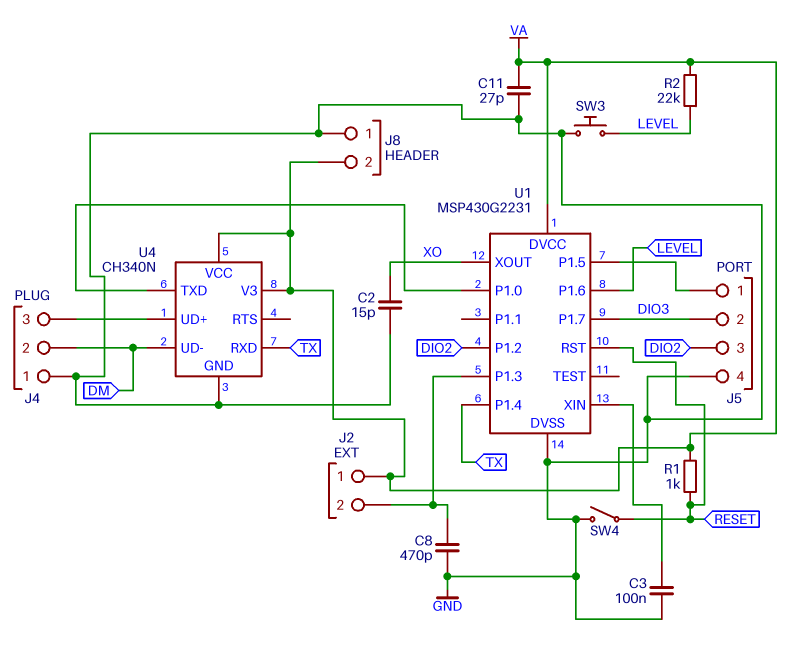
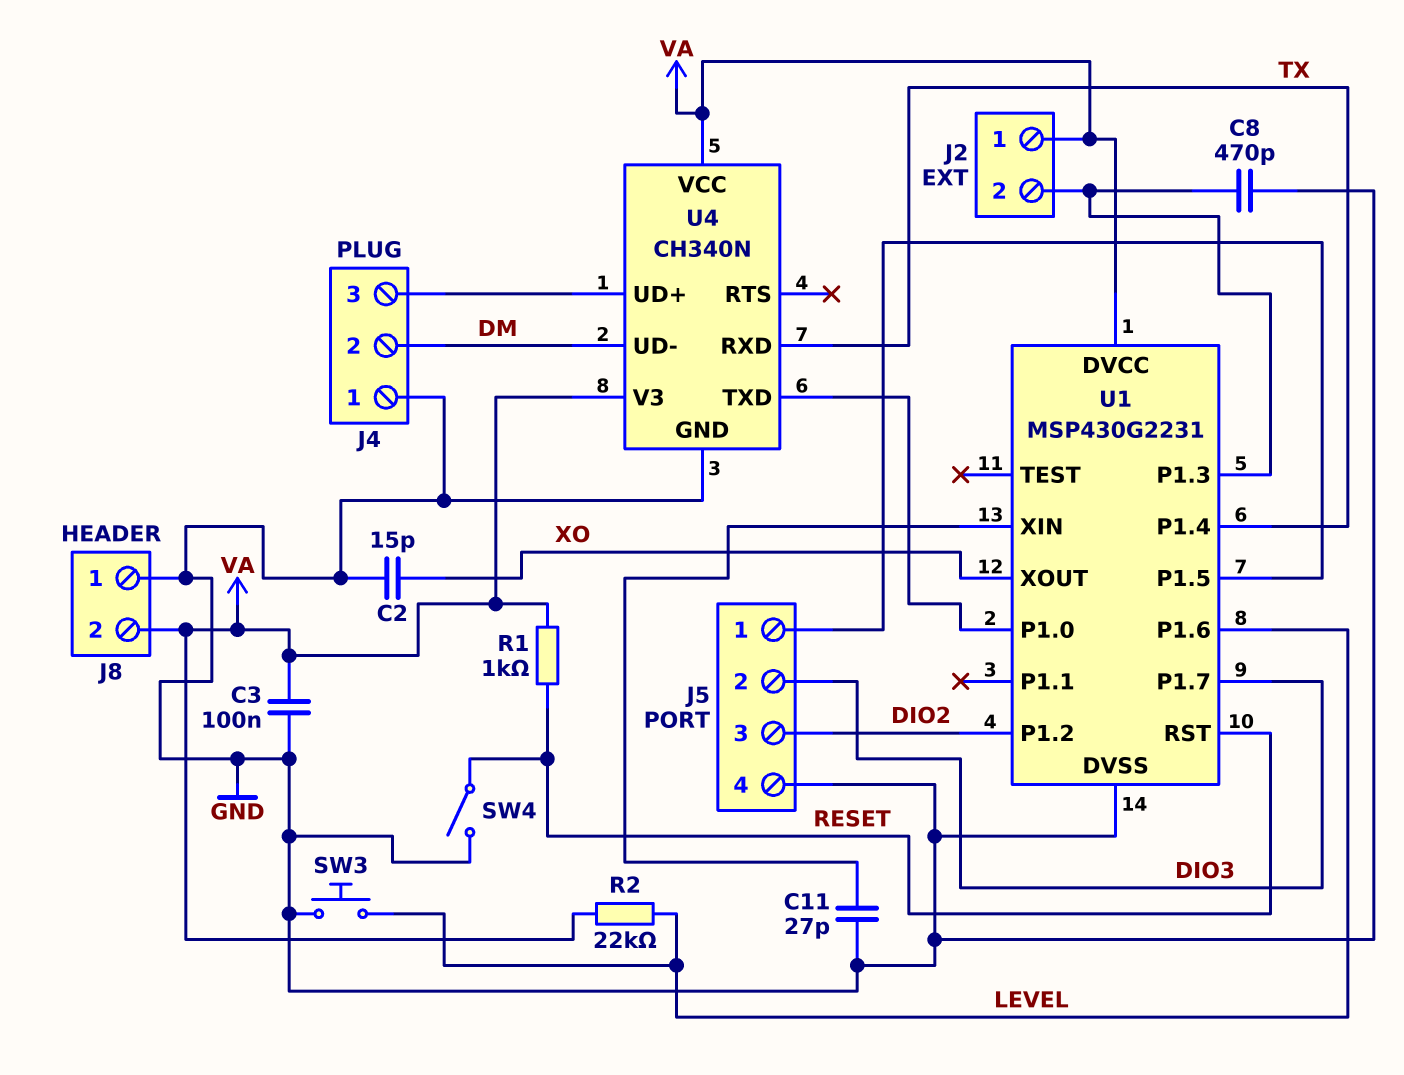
C3: 100nF (GND, U1/XIN) -> 100nF (GND, VA)
C11: 27pF (GND, VA) -> 27pF (GND, U1/XIN)

